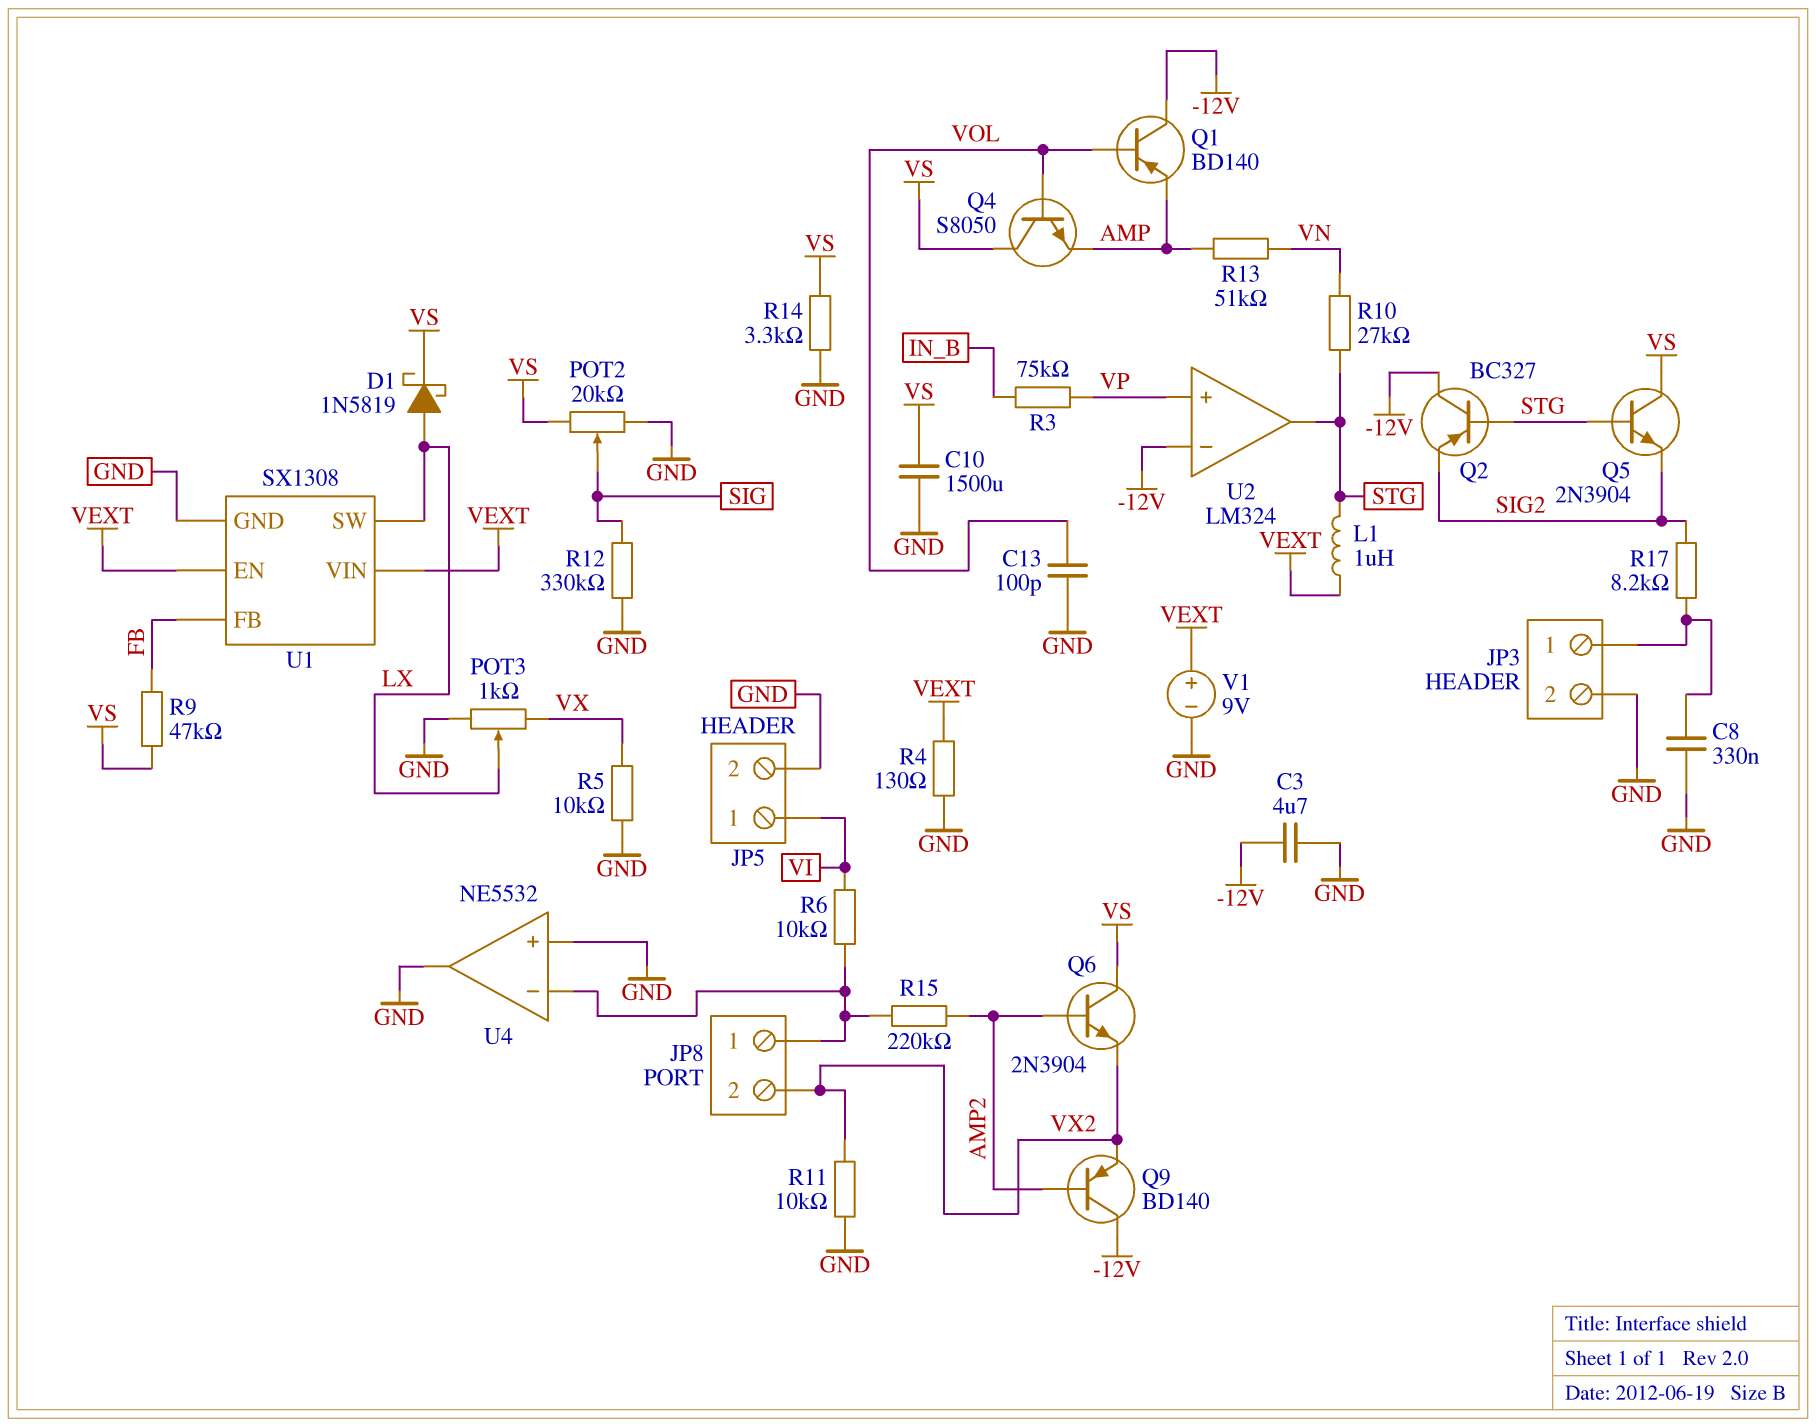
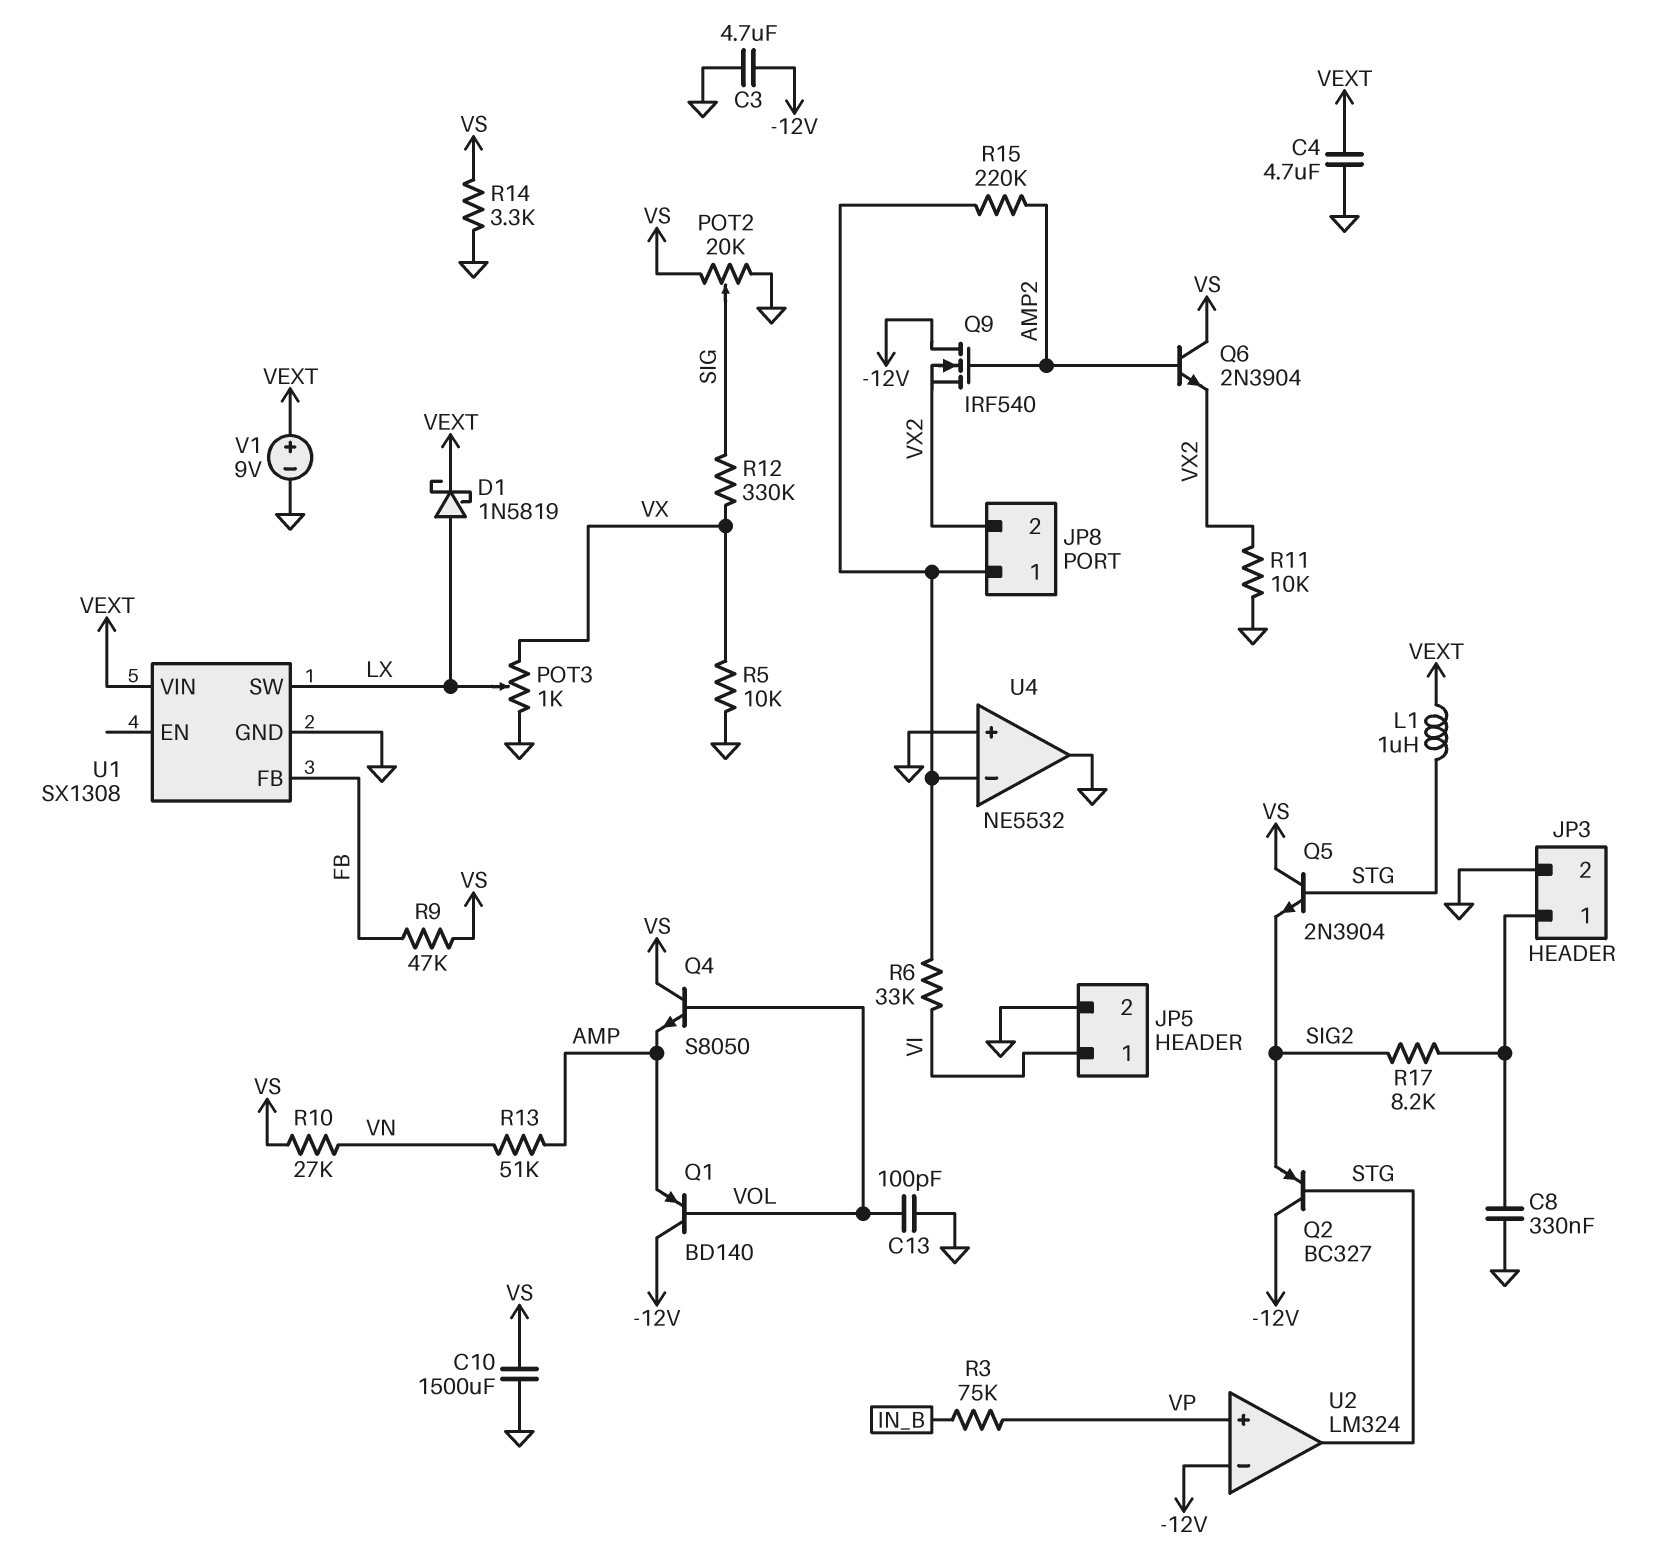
C4: none -> 4.7uF (GND, VEXT)
D1: schottky 1N5819 (A LX, K VS) -> schottky 1N5819 (A LX, K VEXT)
Q9: PNP BD140 (B AMP2, C -12V, E VX2) -> NMOS IRF540 (G AMP2, D -12V, S VX2)
R4: 130 (GND, VEXT) -> none
R6: 10k (JP8/1, VI) -> 33k (JP8/1, VI)
R10: 27k (STG, VN) -> 27k (VN, VS)
R12: 330k (GND, SIG) -> 330k (SIG, VX)
U1 pin EN: VEXT -> none

